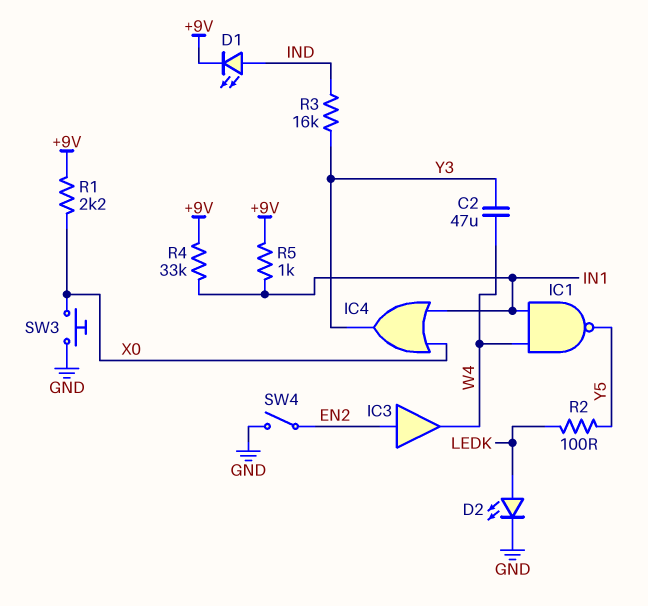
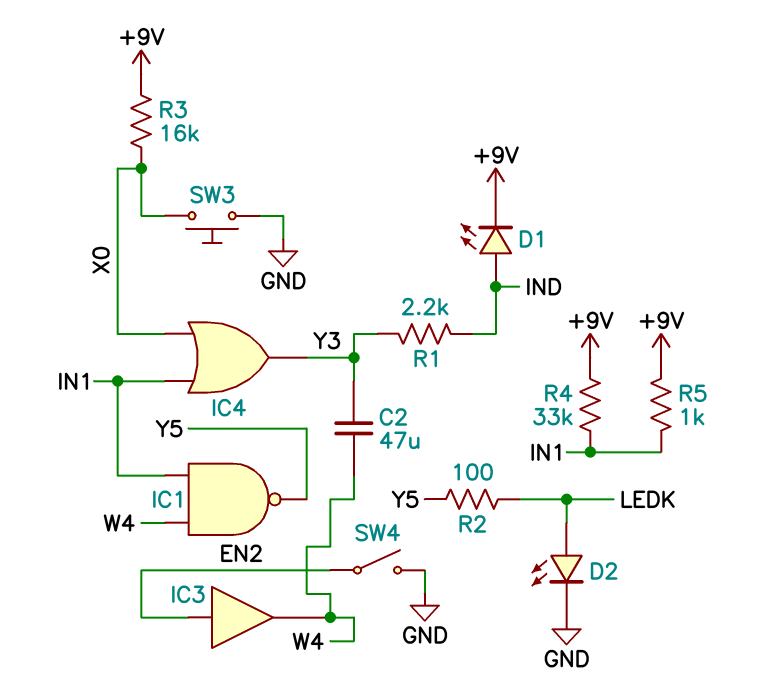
R1: 2.2k (+9V, X0) -> 2.2k (IND, Y3)
R3: 16k (IND, Y3) -> 16k (+9V, X0)

